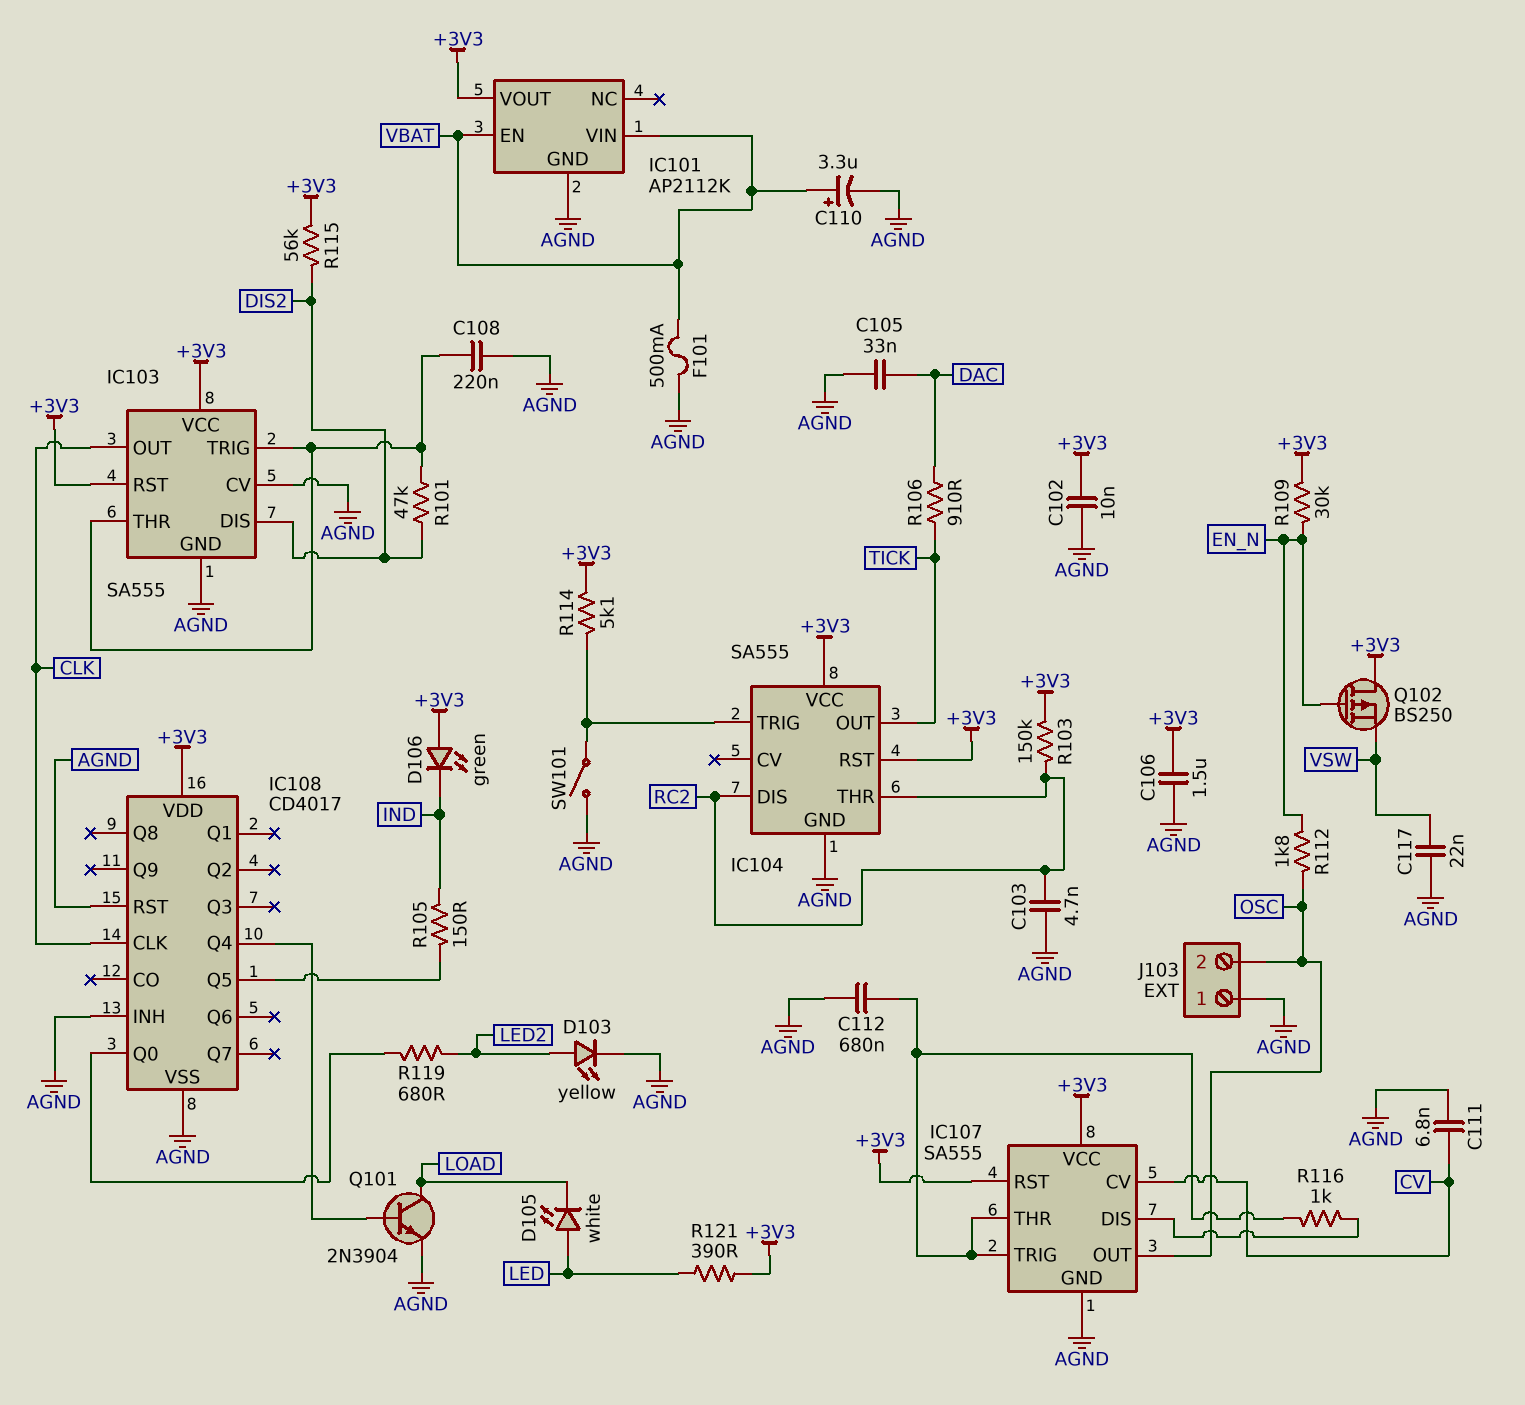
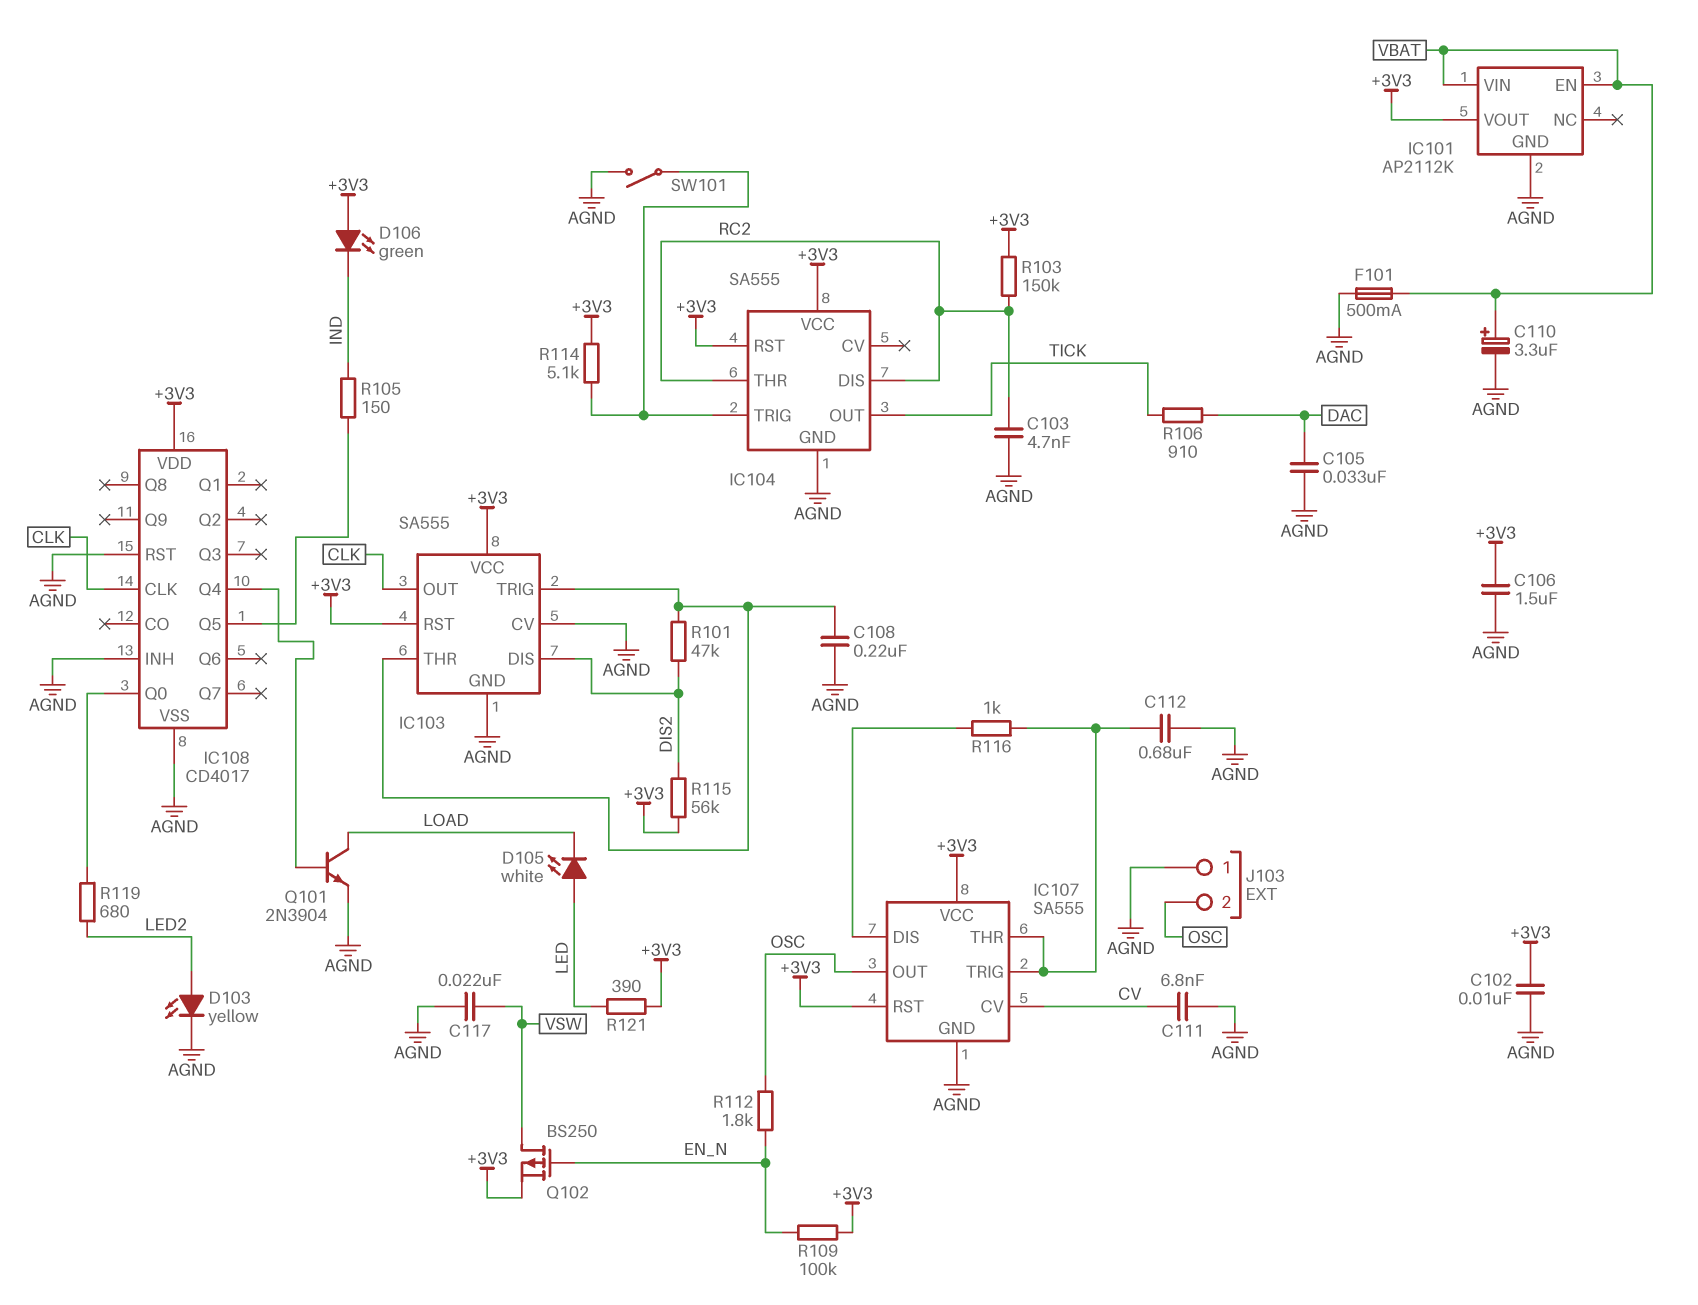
Q102: PMOS BS250 (G EN_N, D +3V3, S VSW) -> PMOS BS250 (G EN_N, D VSW, S +3V3)
R109: 30k (+3V3, EN_N) -> 100k (+3V3, EN_N)

